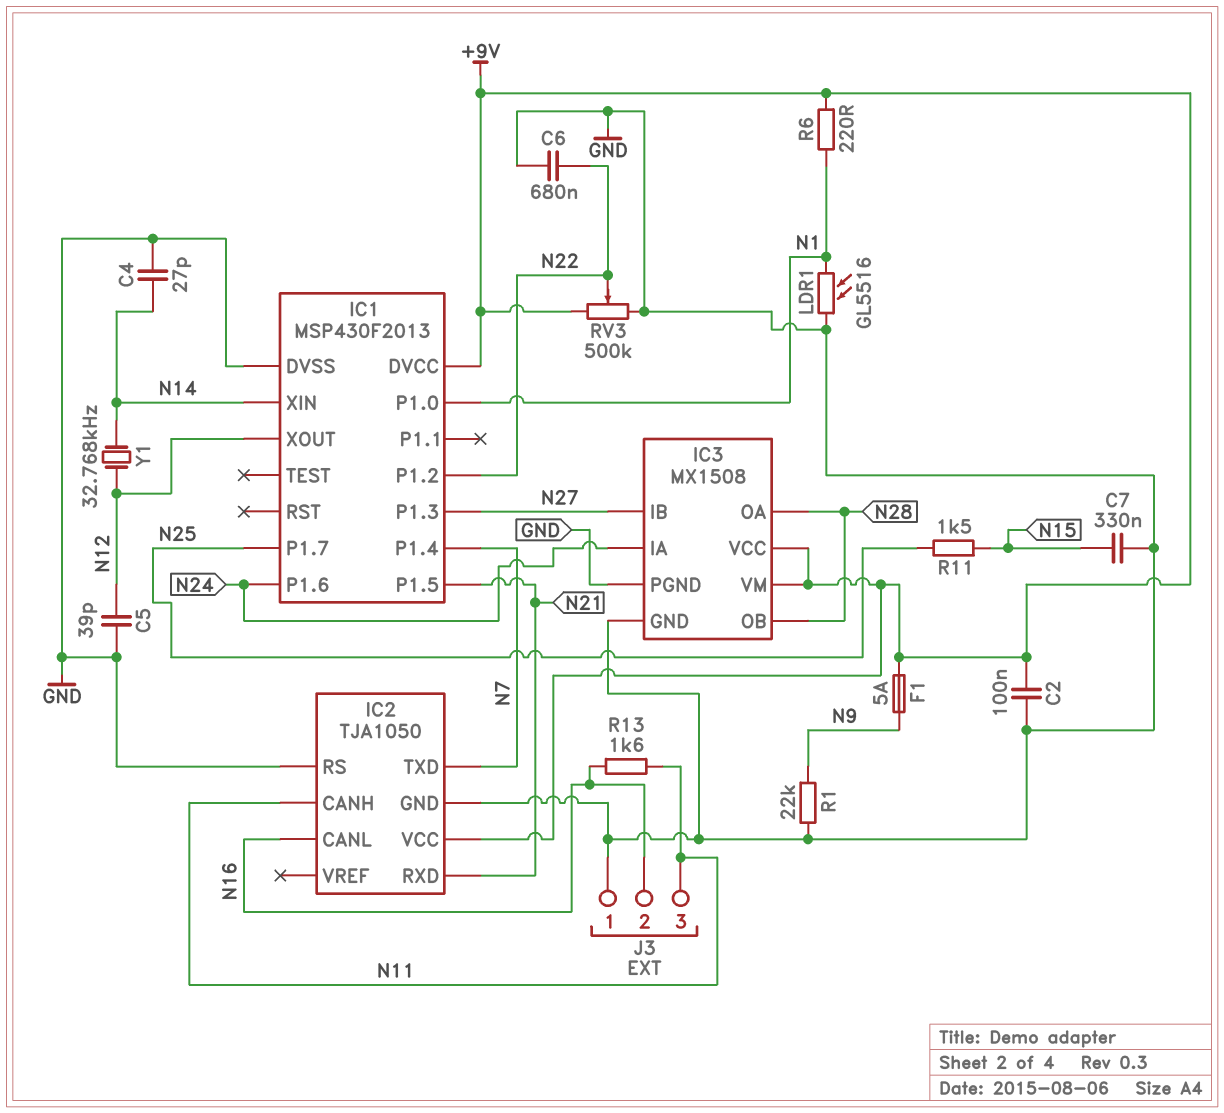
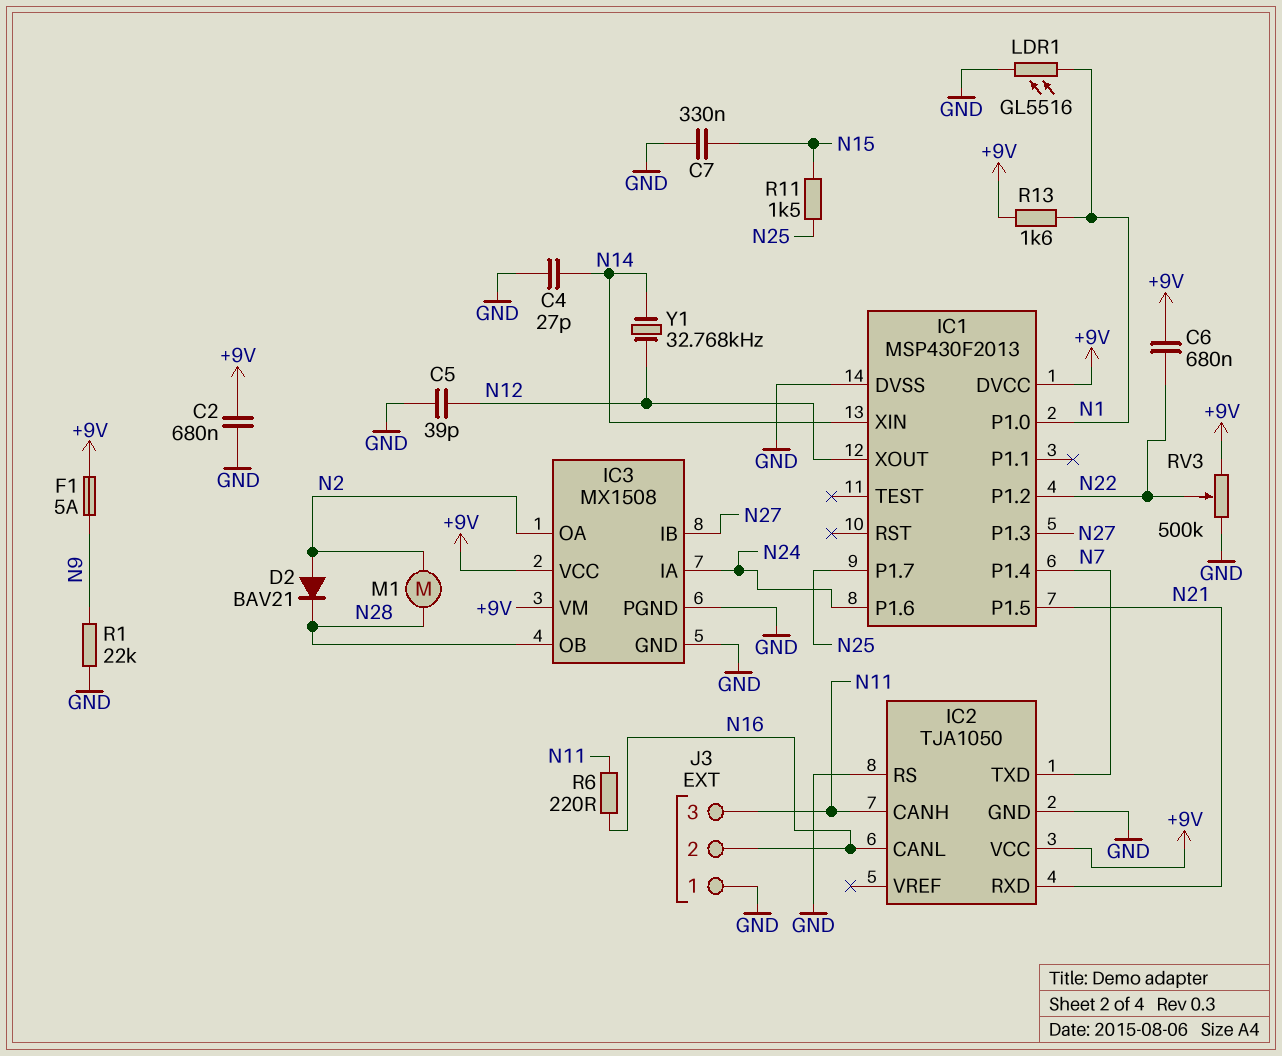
C2: 100nF (+9V, GND) -> 680nF (+9V, GND)
C6: 680nF (GND, N22) -> 680nF (+9V, N22)
D2: none -> diode BAV21 (A N2, K N28)
IC3 pin OA: N28 -> N2
M1: none -> motor (N2, N28)
R6: 220 (+9V, N1) -> 220 (N11, N16)
R13: 1.6k (N11, N16) -> 1.6k (+9V, N1)

